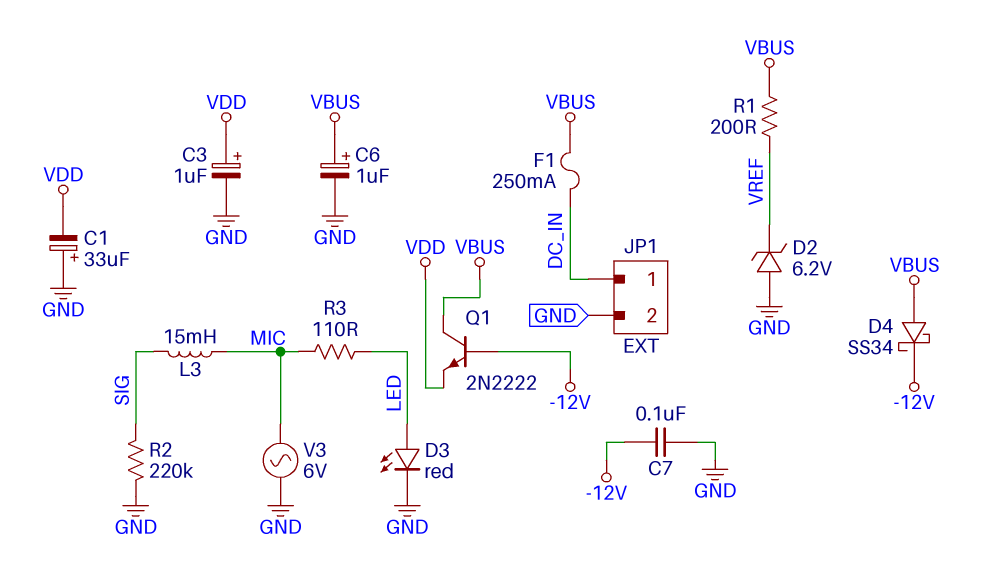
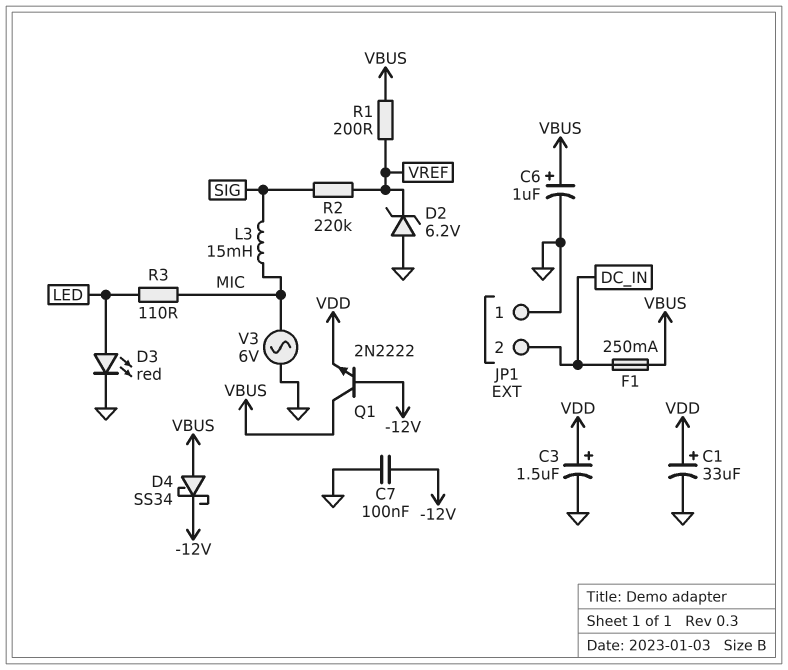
C1: 33uF (plus GND, minus VDD) -> 33uF (plus VDD, minus GND)
C3: 1uF (plus VDD, minus GND) -> 1.5uF (plus VDD, minus GND)
JP1 pin 1: DC_IN -> GND
JP1 pin 2: GND -> DC_IN
R2: 220k (GND, SIG) -> 220k (SIG, VREF)

